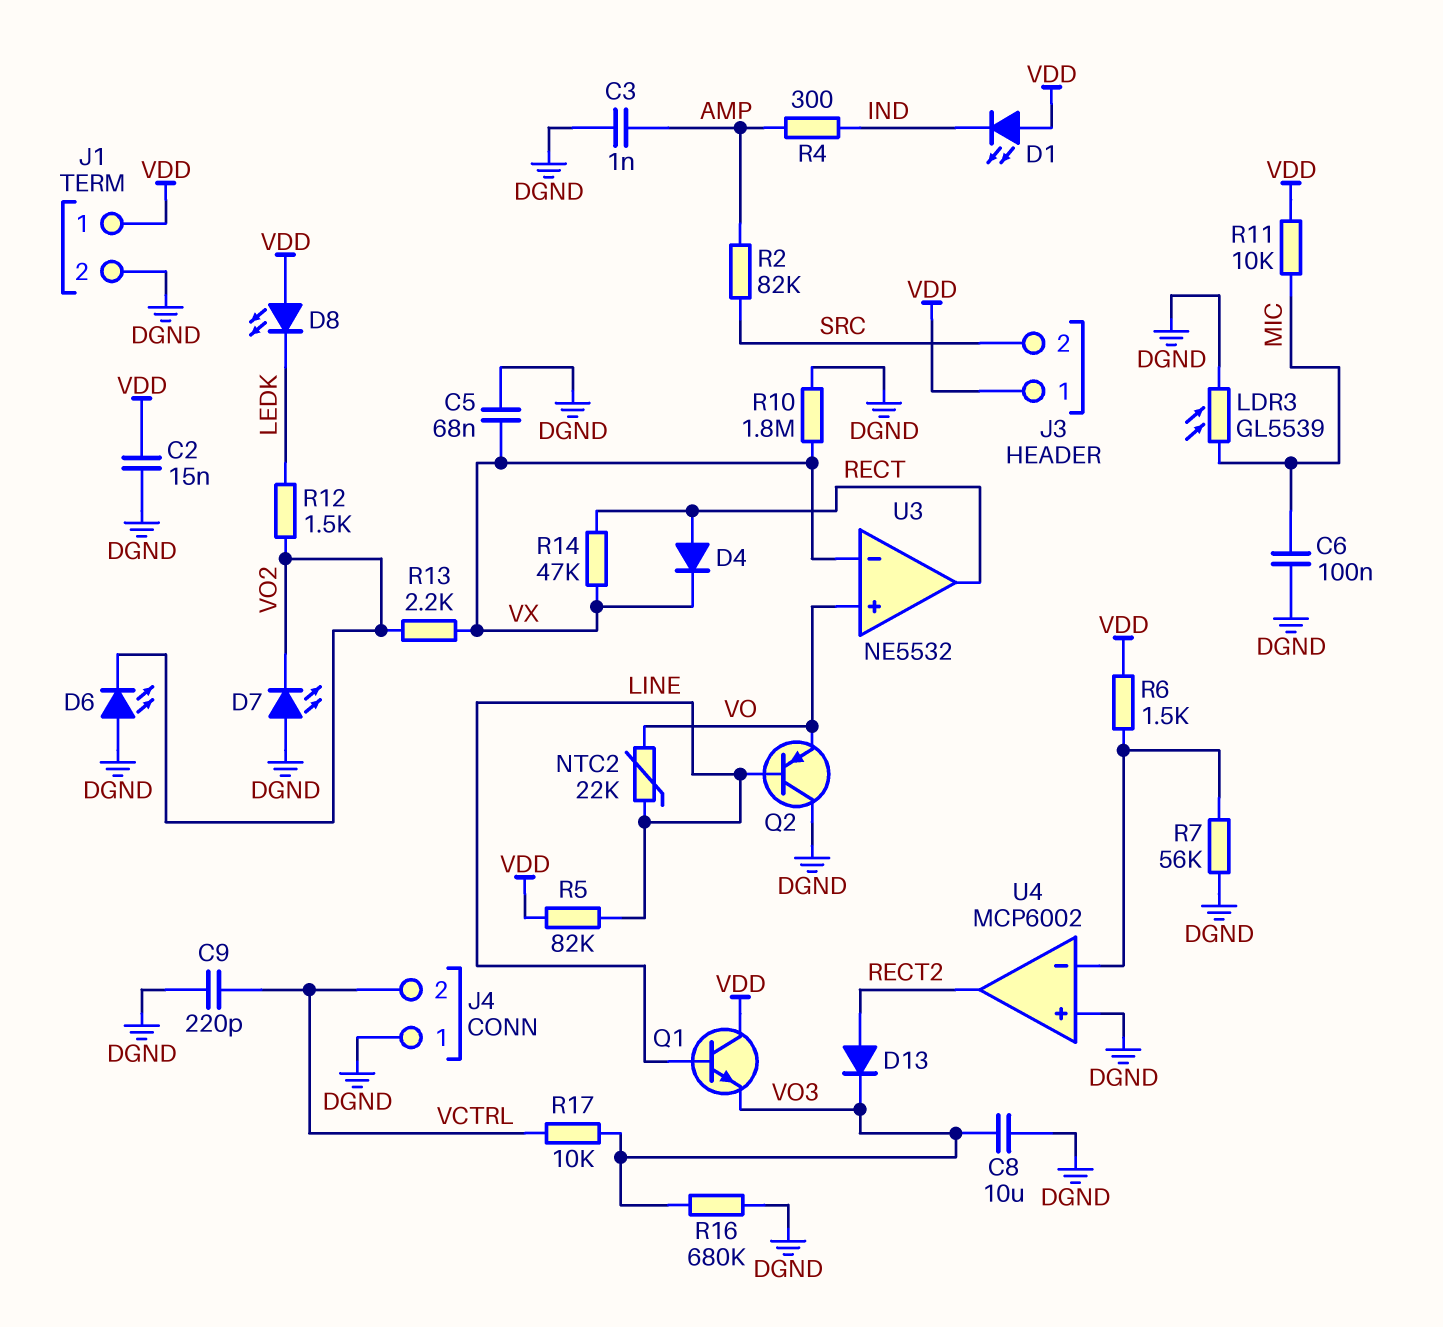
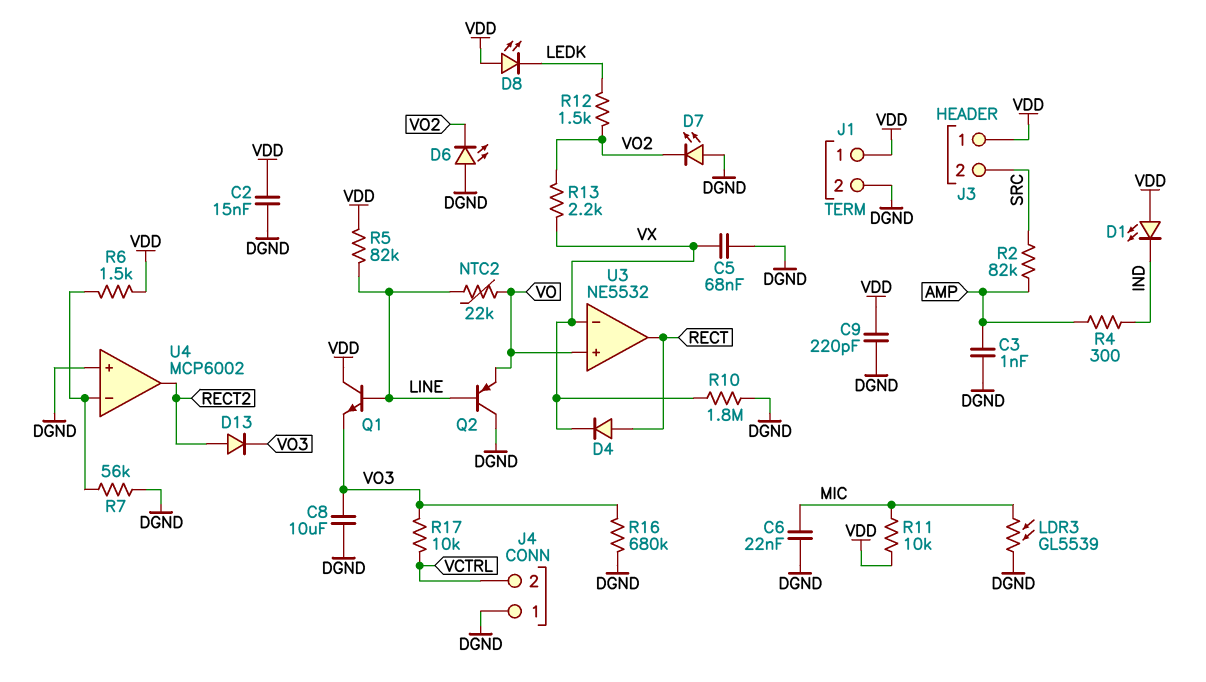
C6: 100nF (DGND, MIC) -> 22nF (DGND, MIC)
C9: 220pF (DGND, VCTRL) -> 220pF (DGND, VDD)
R14: 47k (RECT, VX) -> none

